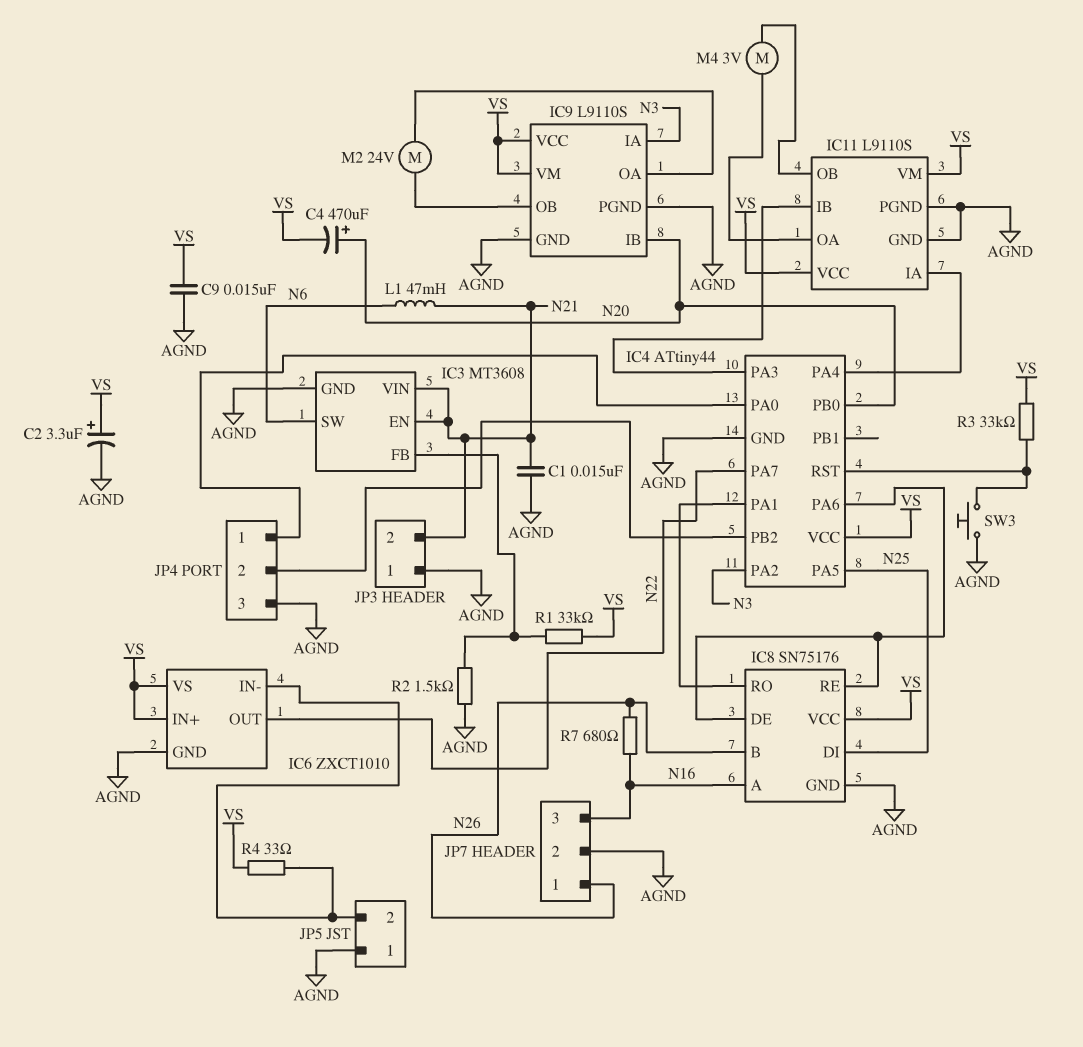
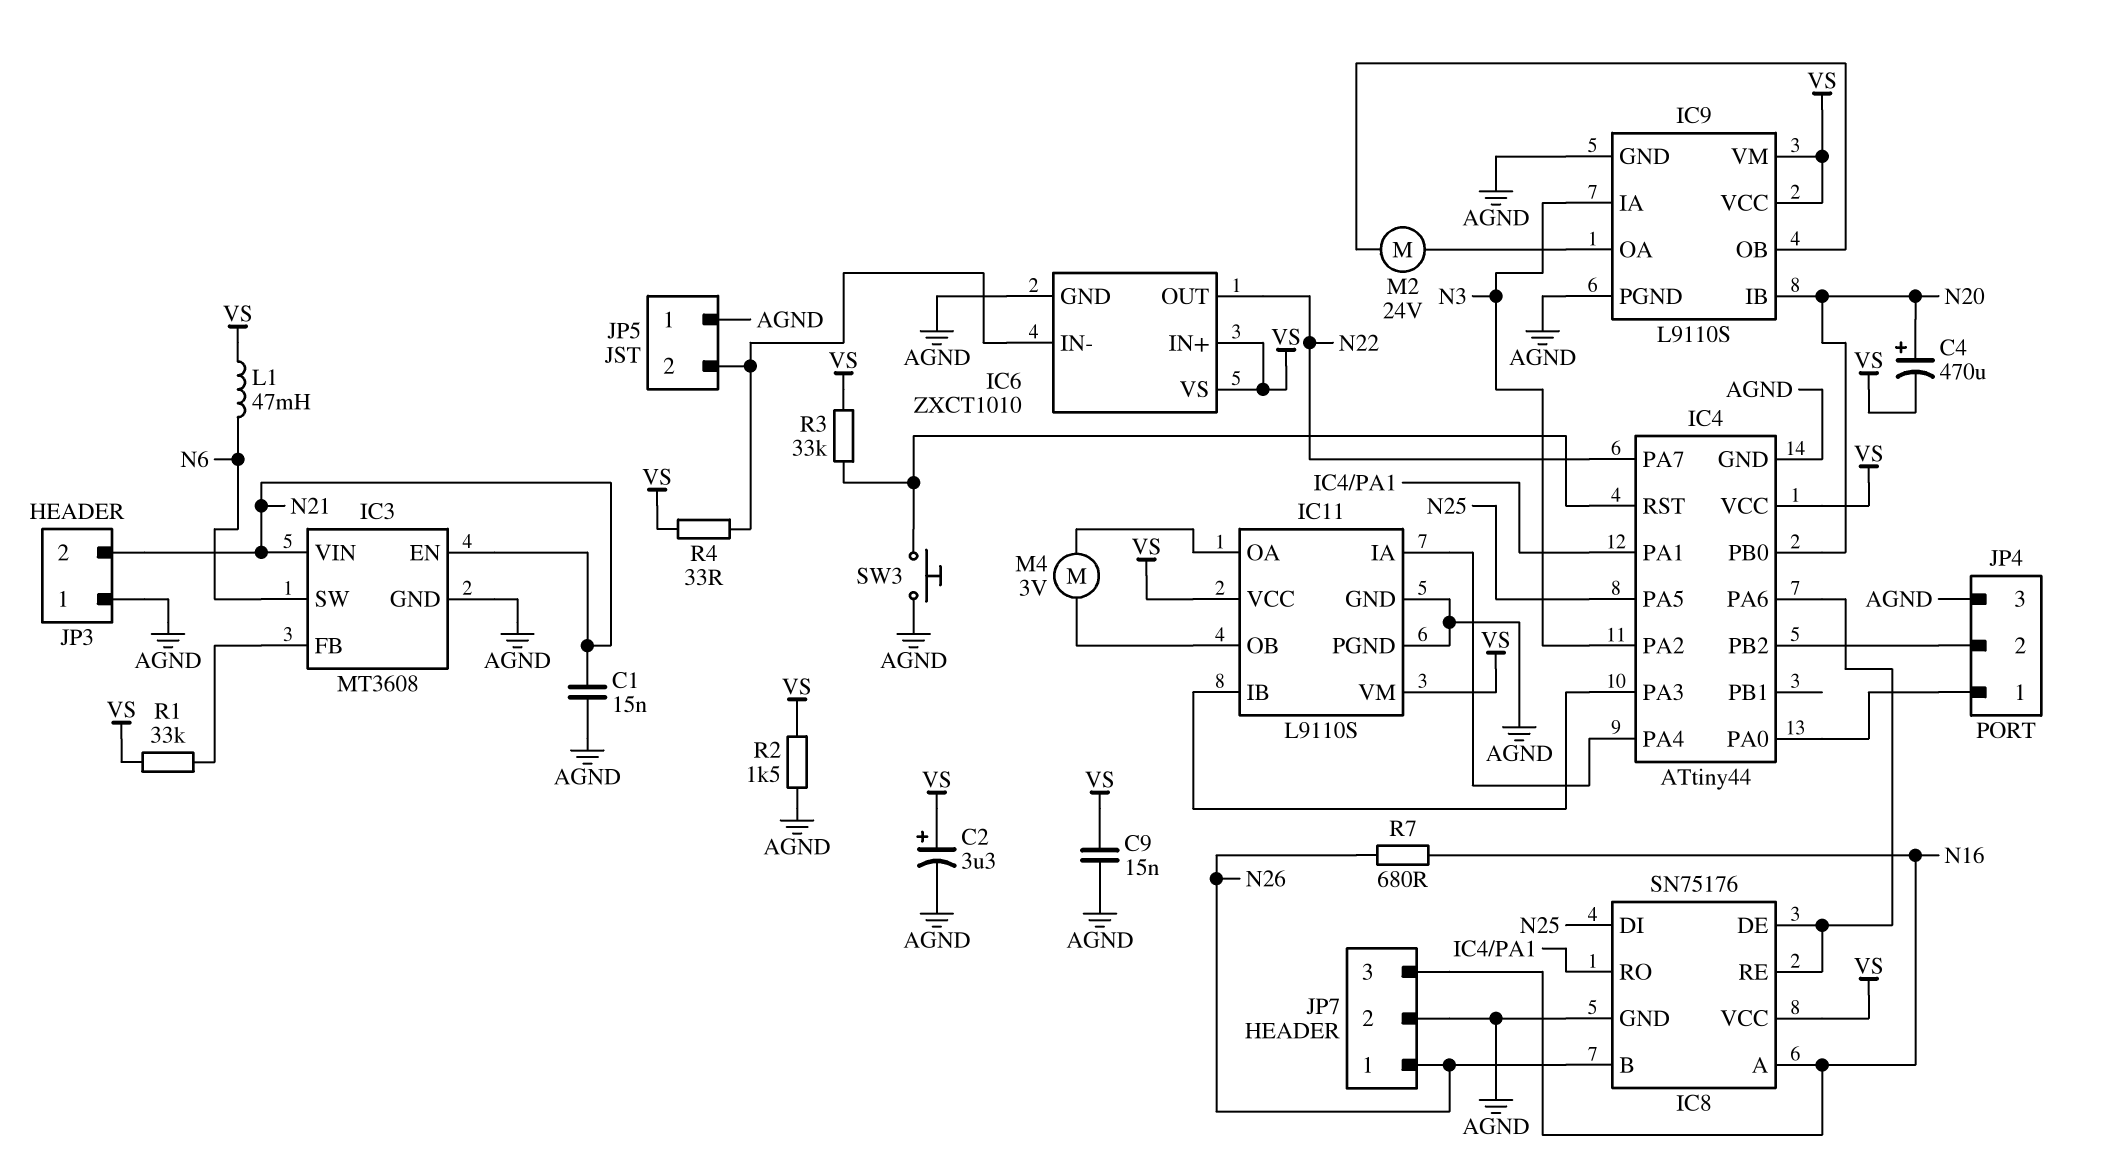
L1: 47mH (N6, N21) -> 47mH (N6, VS)
R2: 1.5k (AGND, IC3/FB) -> 1.5k (AGND, VS)

